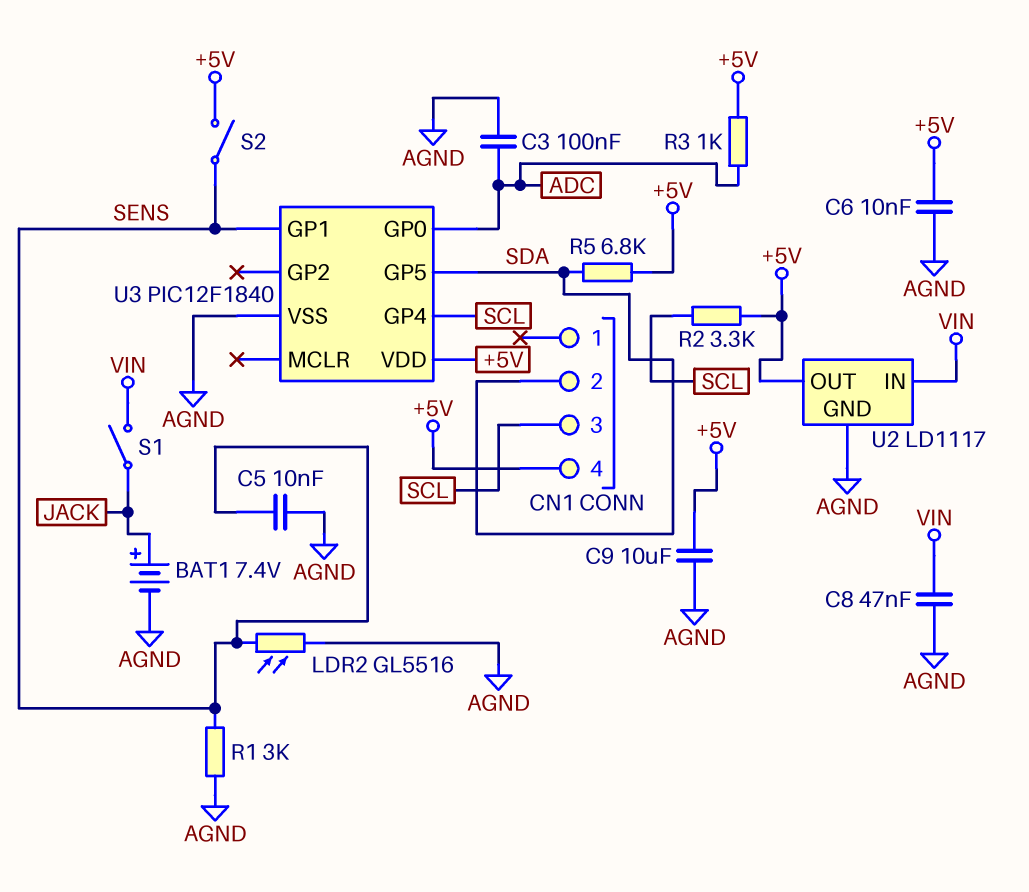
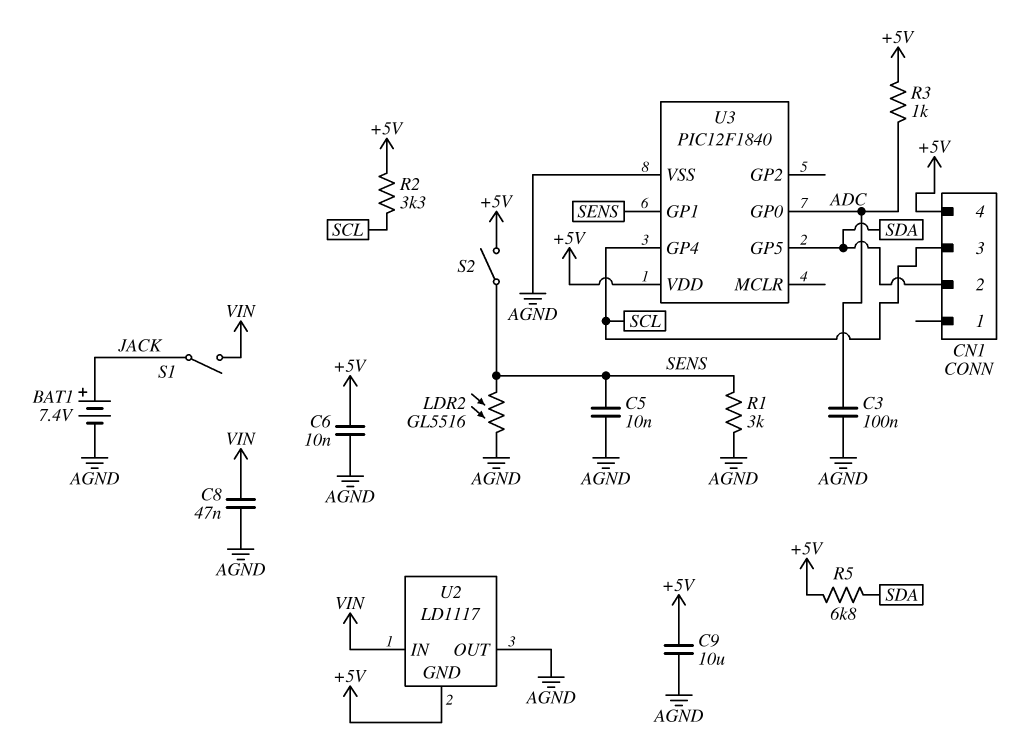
U2 pin GND: AGND -> +5V
U2 pin OUT: +5V -> AGND

